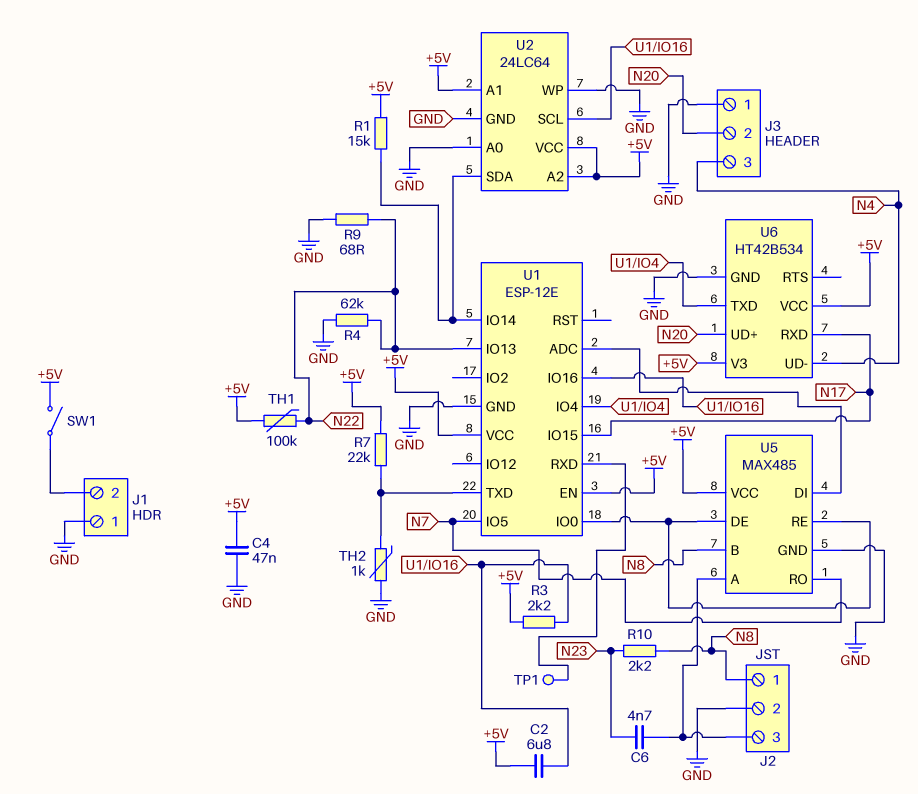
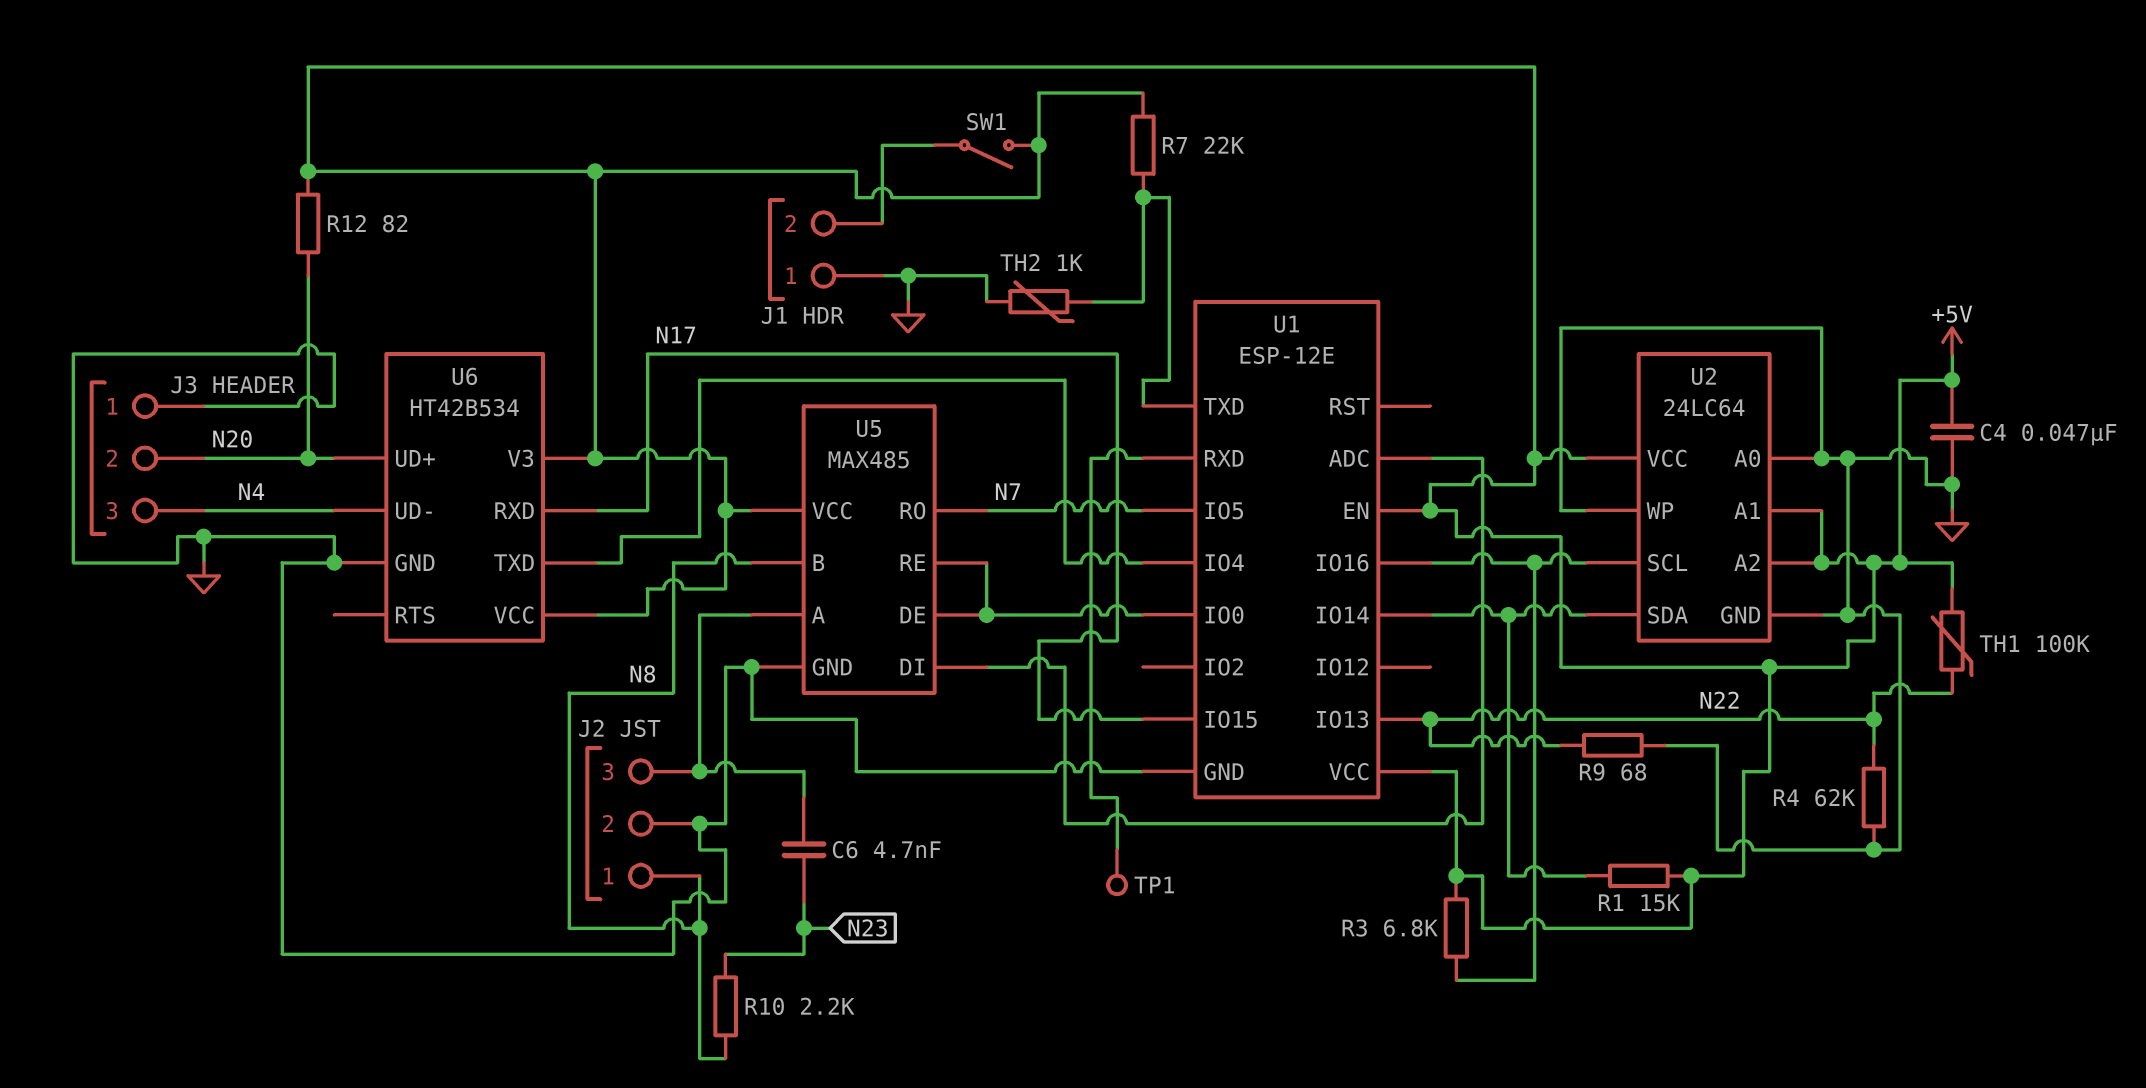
C2: 6.8uF (+5V, U1/IO16) -> none
R3: 2.2k (+5V, U1/IO16) -> 6.8k (+5V, U1/IO16)
R12: none -> 82 (+5V, N20)

